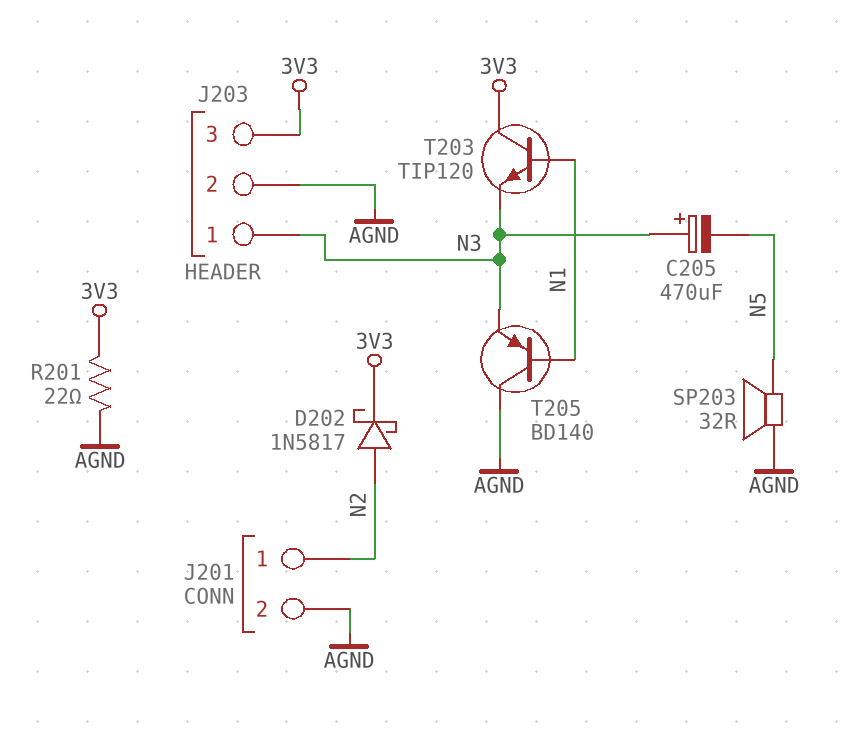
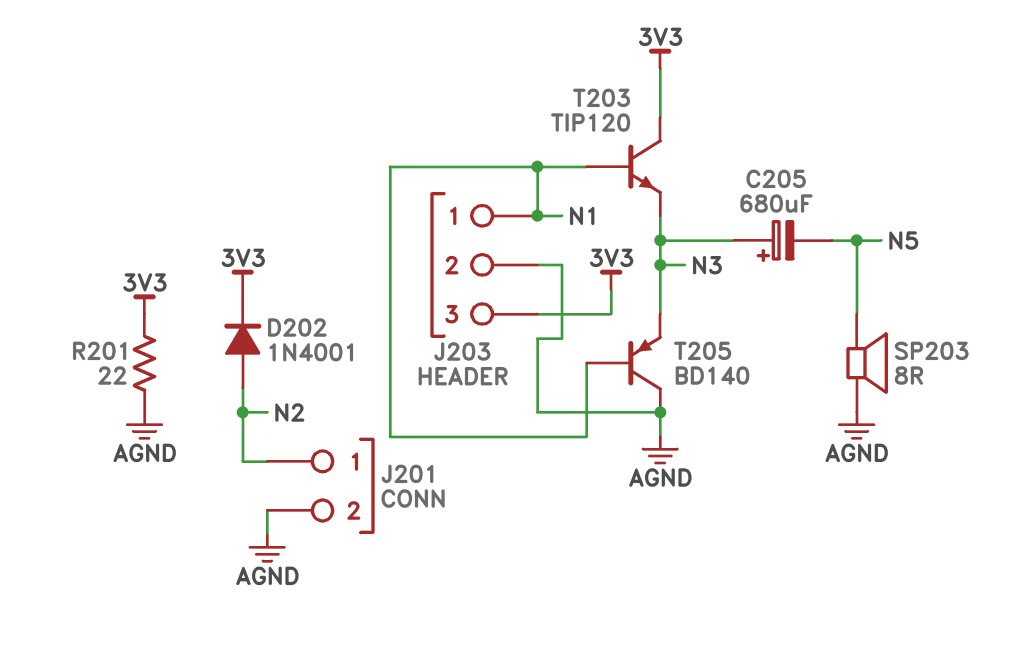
C205: 470uF (plus N3, minus N5) -> 680uF (plus N3, minus N5)
D202: schottky 1N5817 (A N2, K 3V3) -> diode 1N4001 (A N2, K 3V3)
J203 pin 1: N3 -> N1
SP203: speaker 32R (AGND, N5) -> speaker 8R (AGND, N5)

